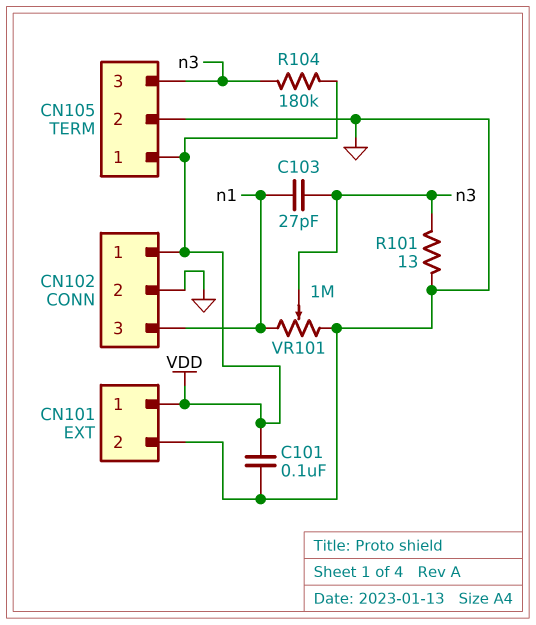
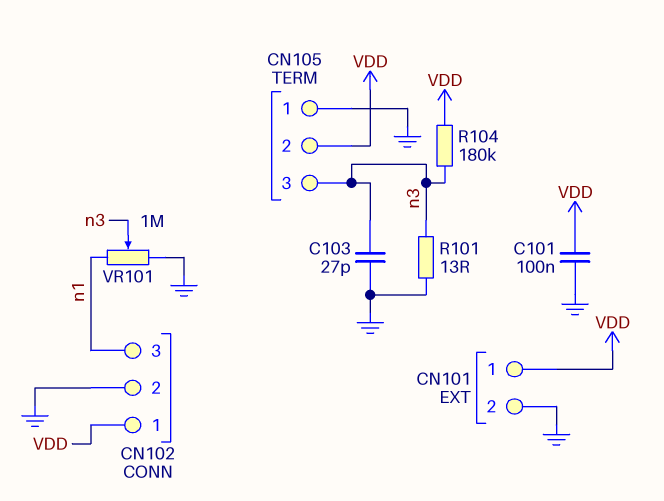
C103: 27pF (n1, n3) -> 27pF (GND, n3)
CN105 pin 1: VDD -> GND
CN105 pin 2: GND -> VDD

